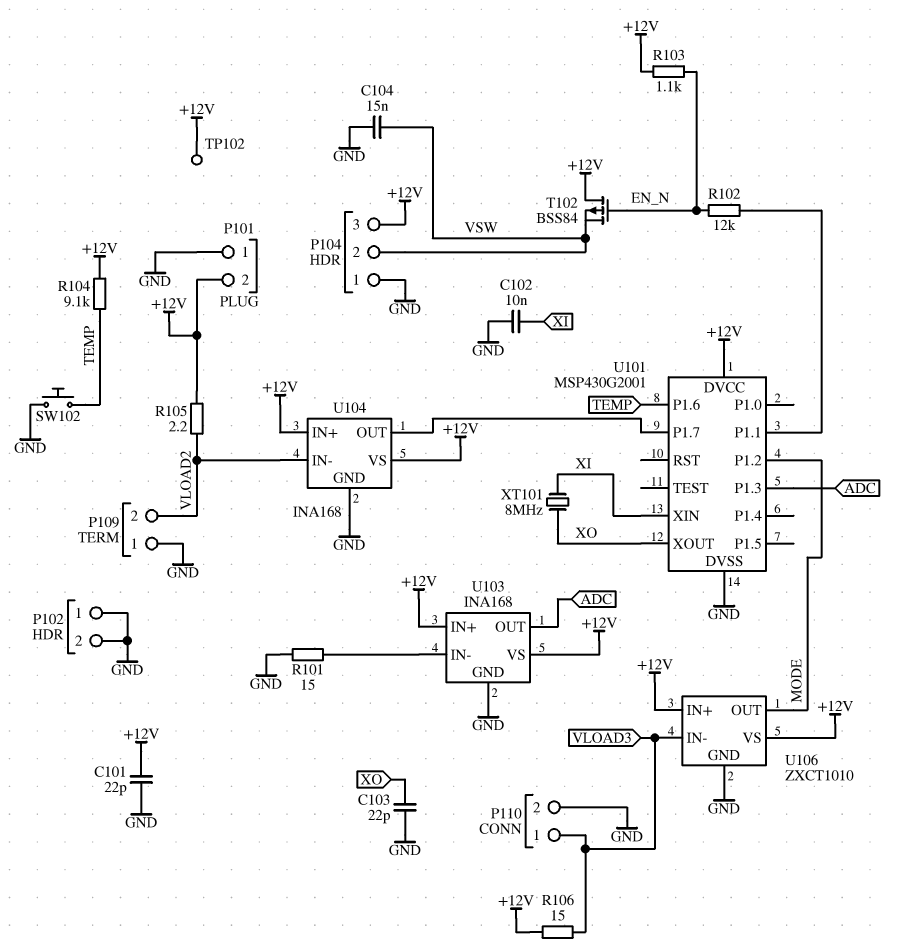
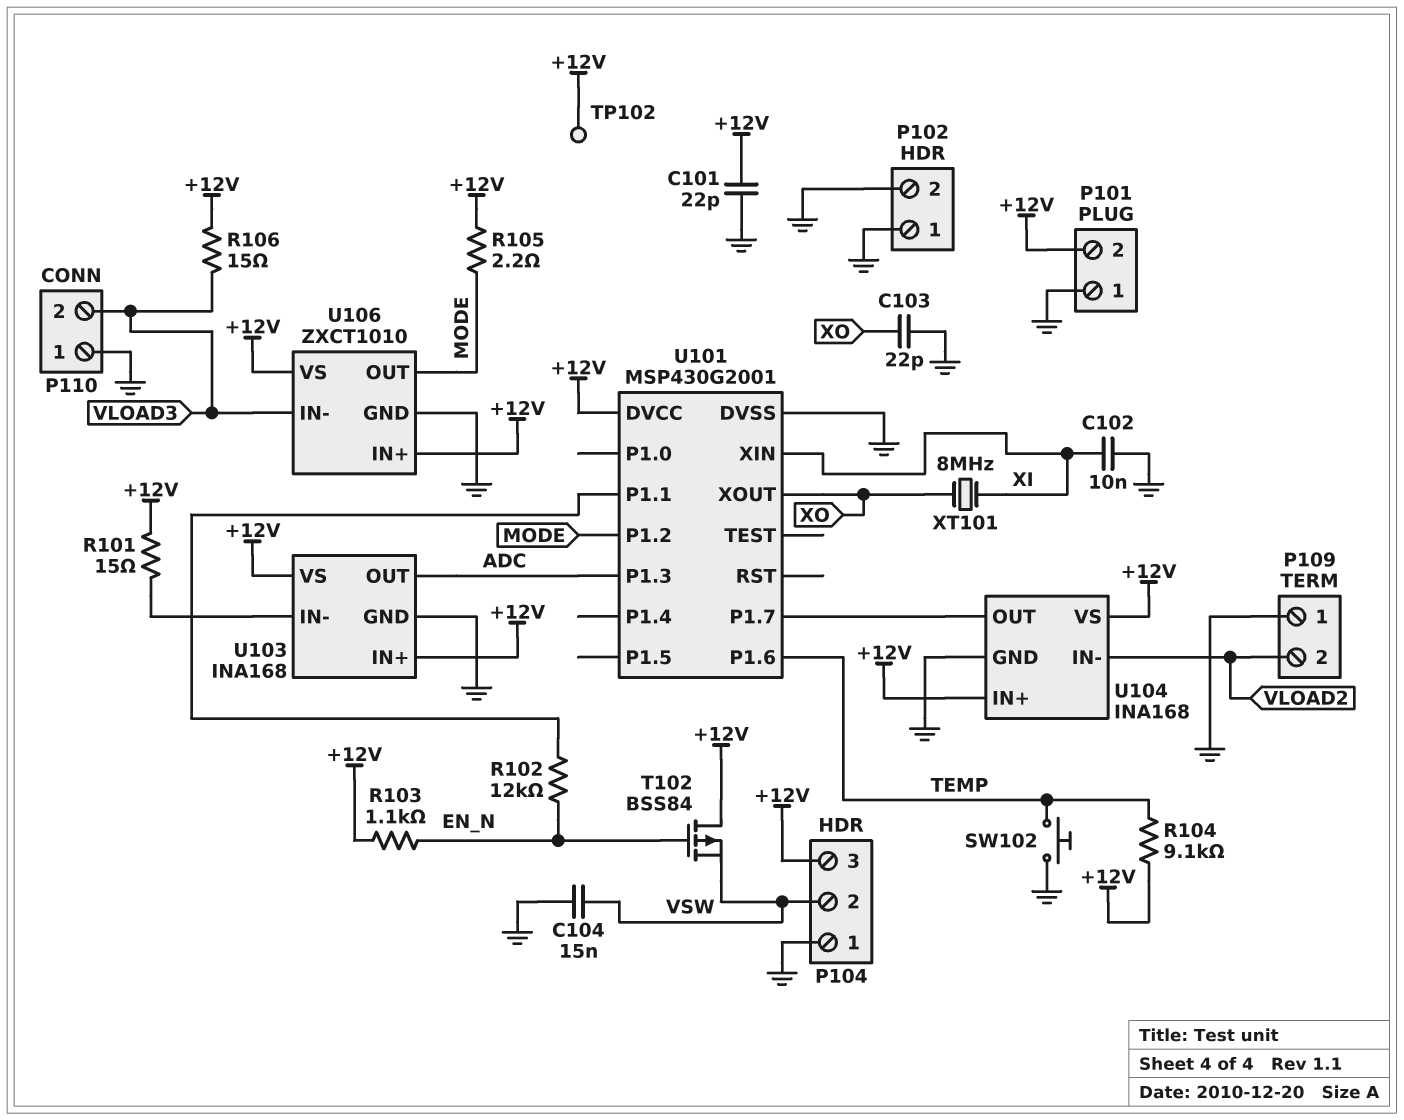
P110 pin 1: VLOAD3 -> GND
P110 pin 2: GND -> VLOAD3
R101: 15 (GND, U103/IN-) -> 15 (+12V, U103/IN-)
R105: 2.2 (+12V, VLOAD2) -> 2.2 (+12V, MODE)

